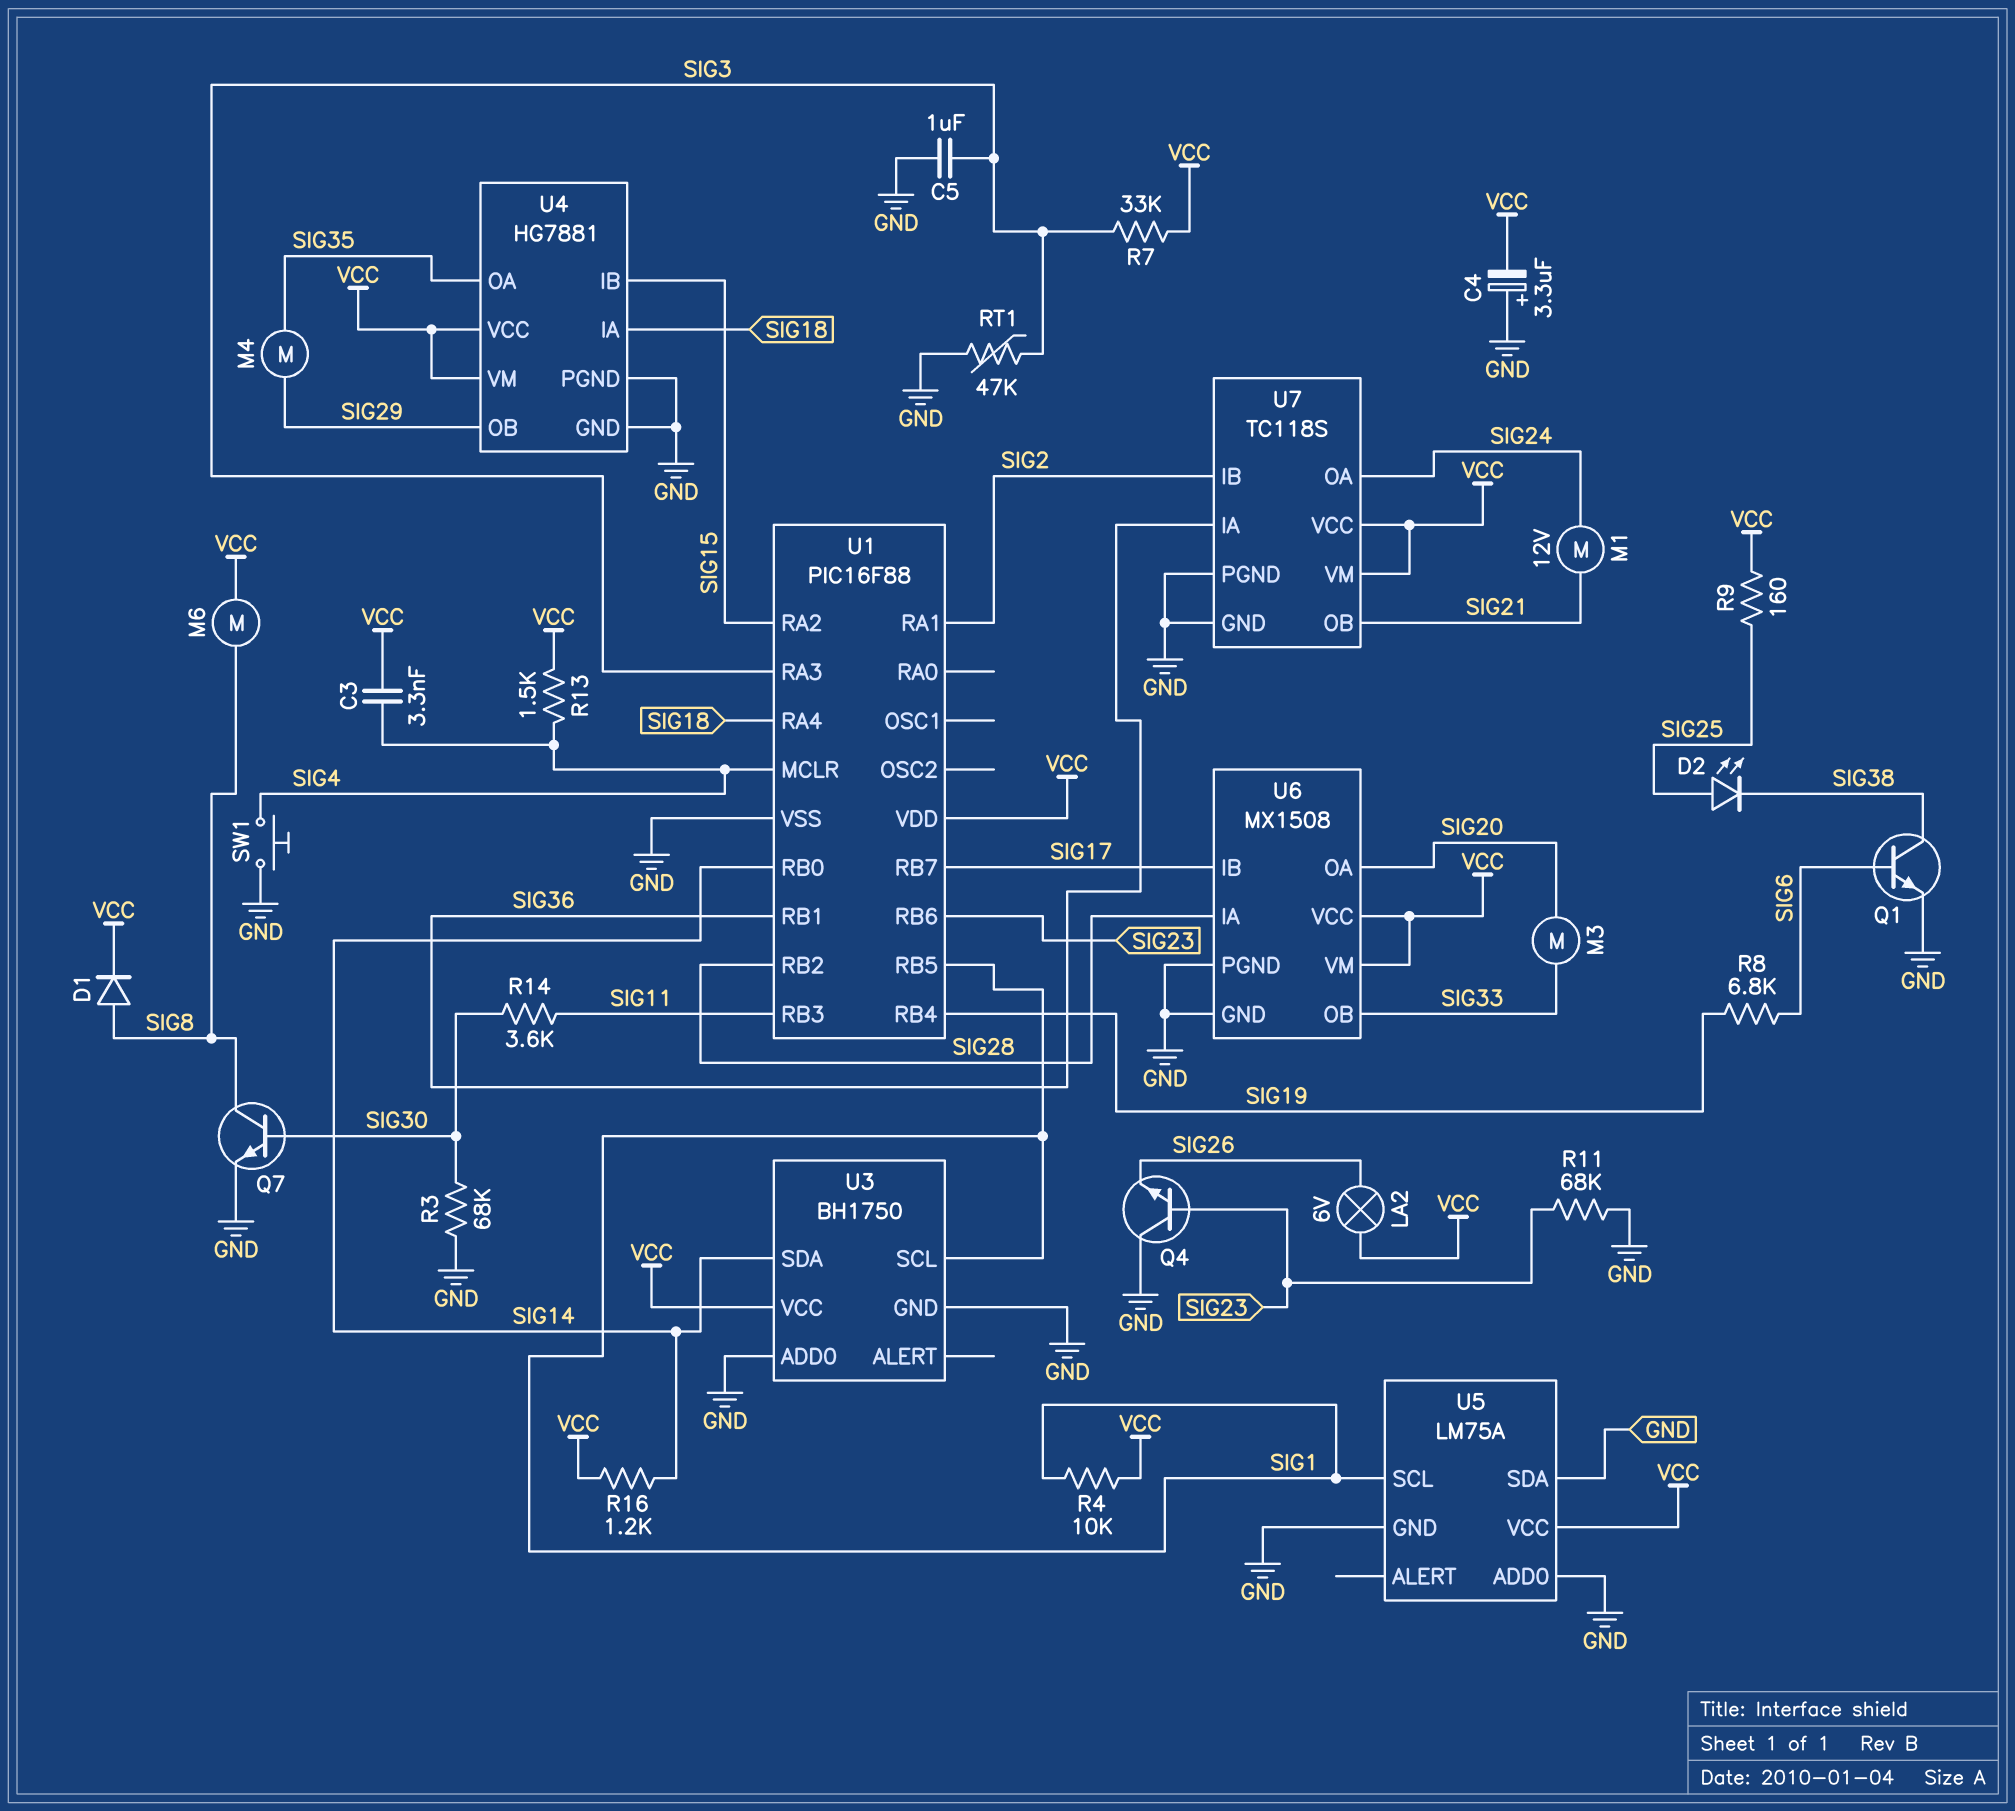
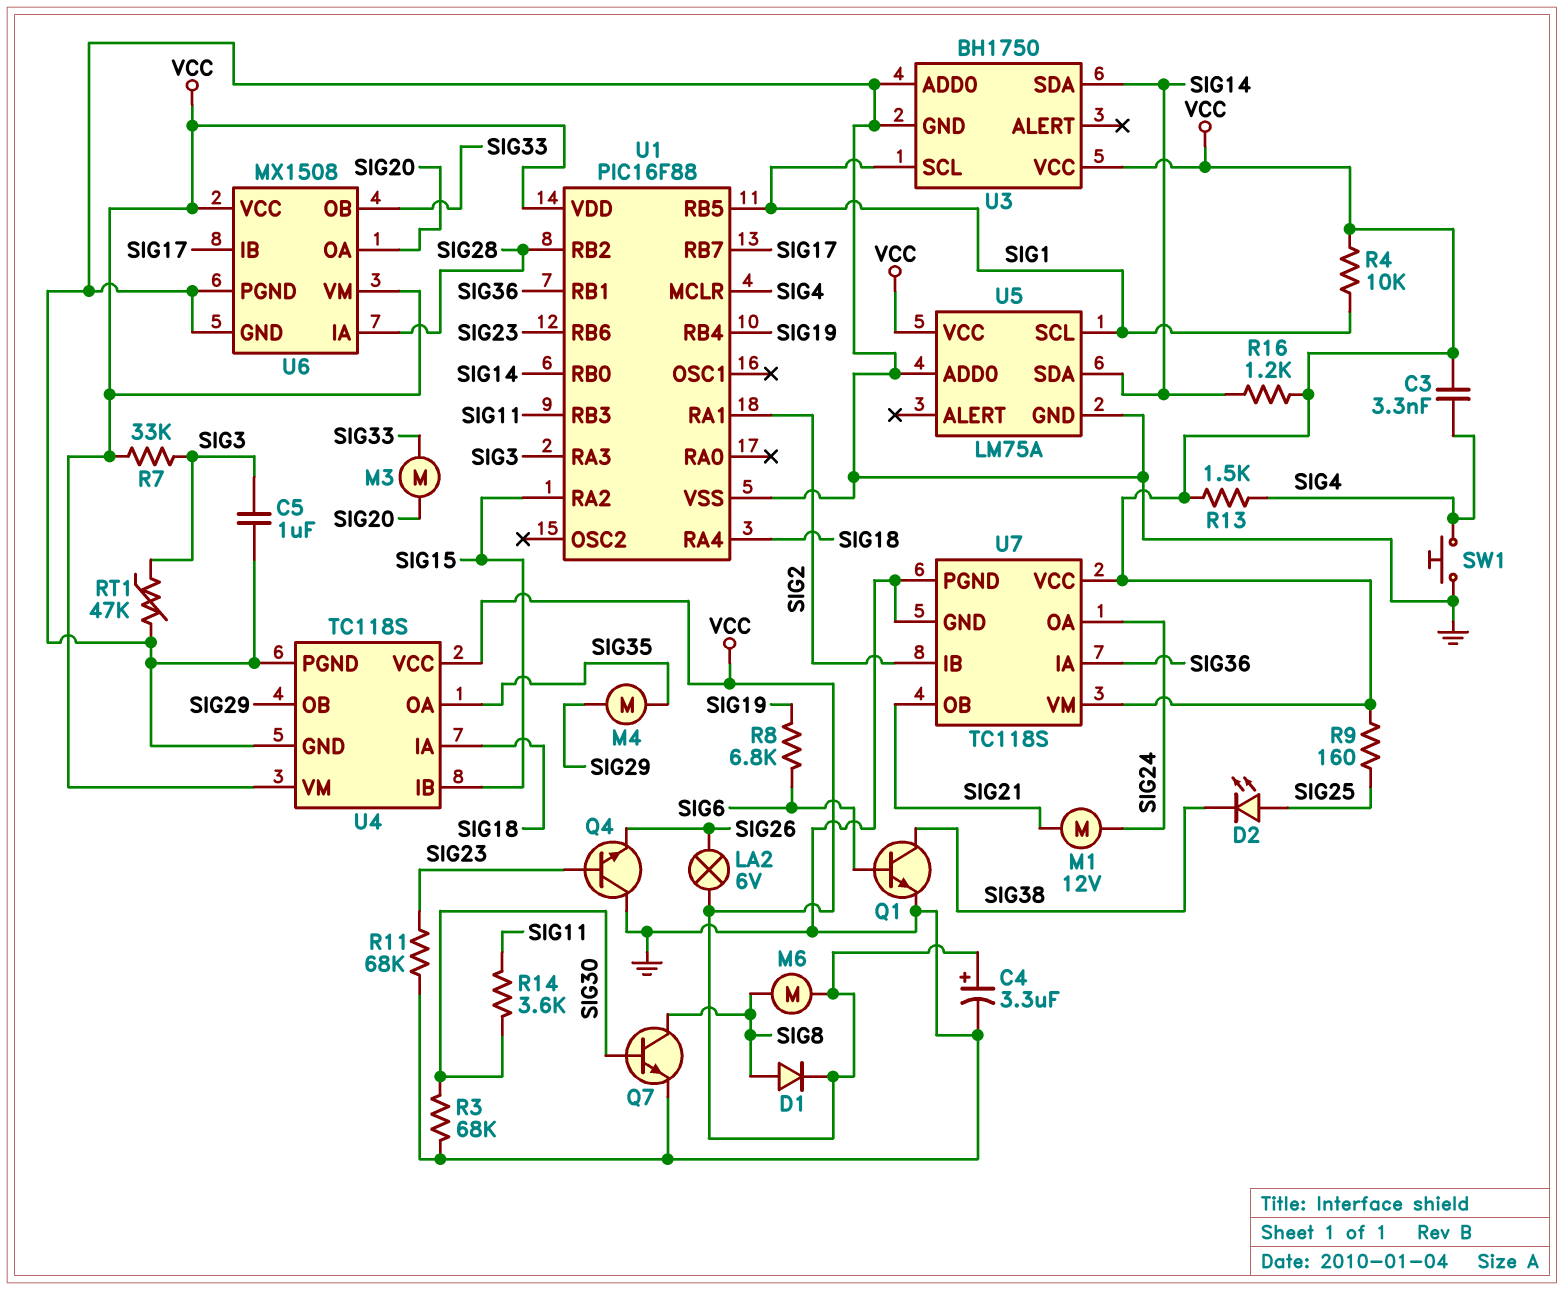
C4: 3.3uF (plus GND, minus VCC) -> 3.3uF (plus VCC, minus GND)
U4: HG7881 -> TC118S
U5 pin SDA: GND -> SIG14

